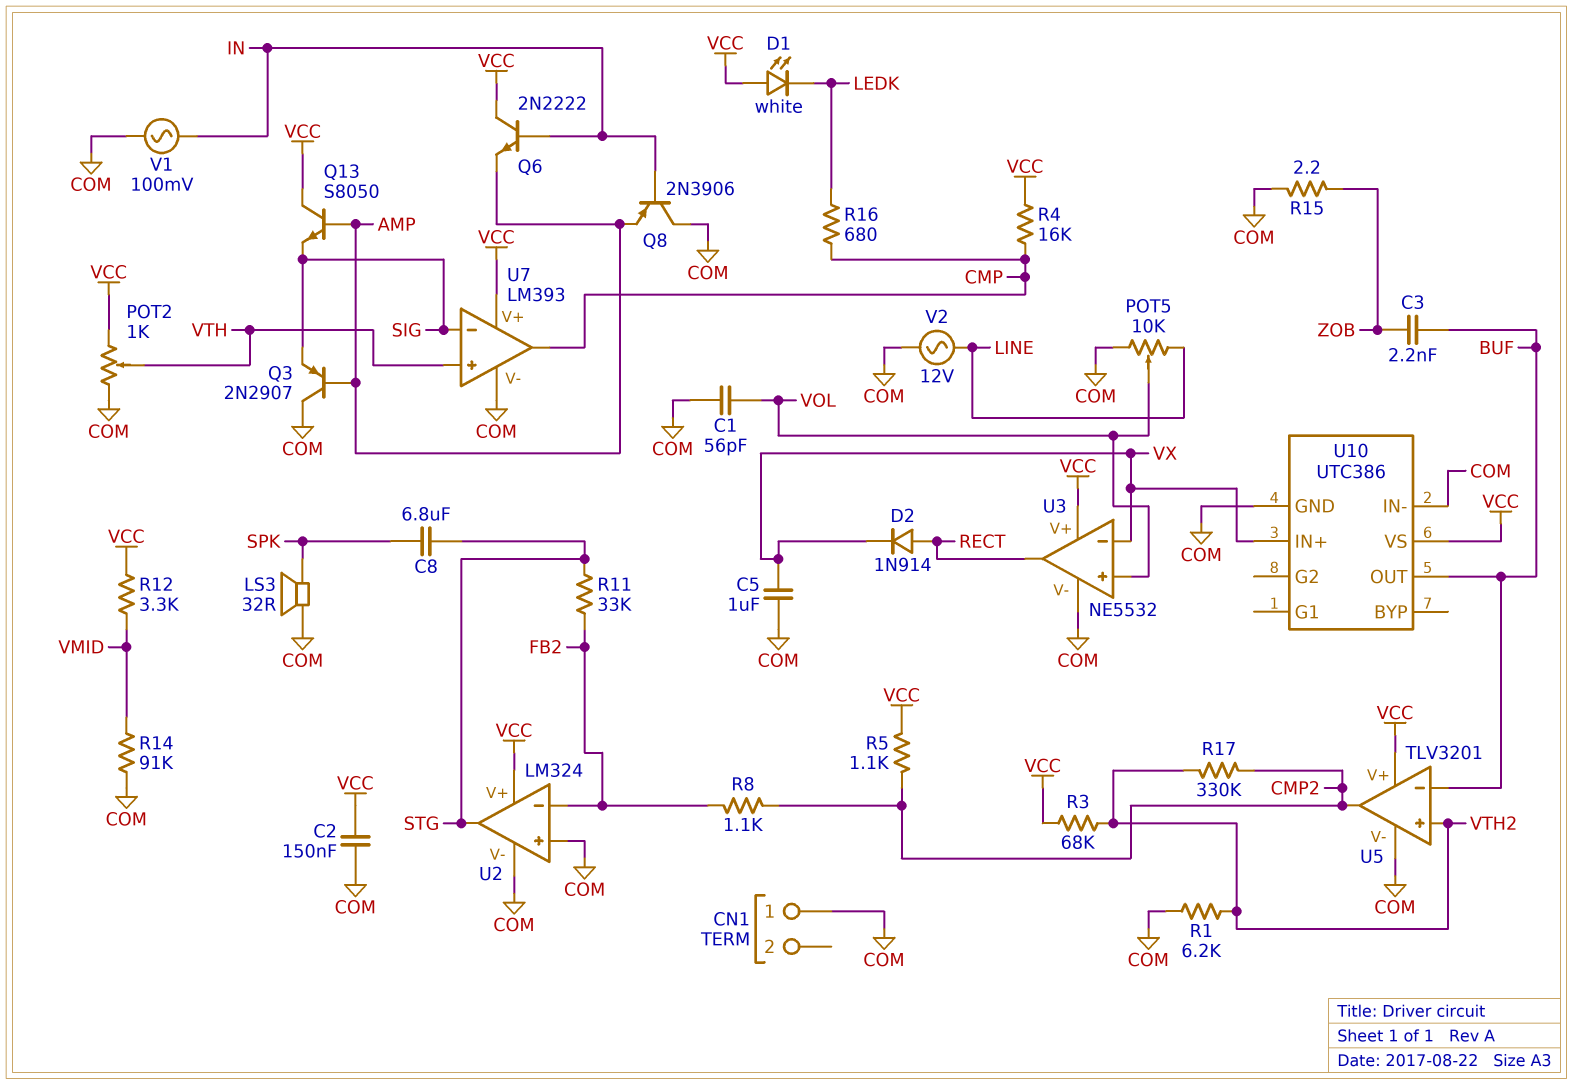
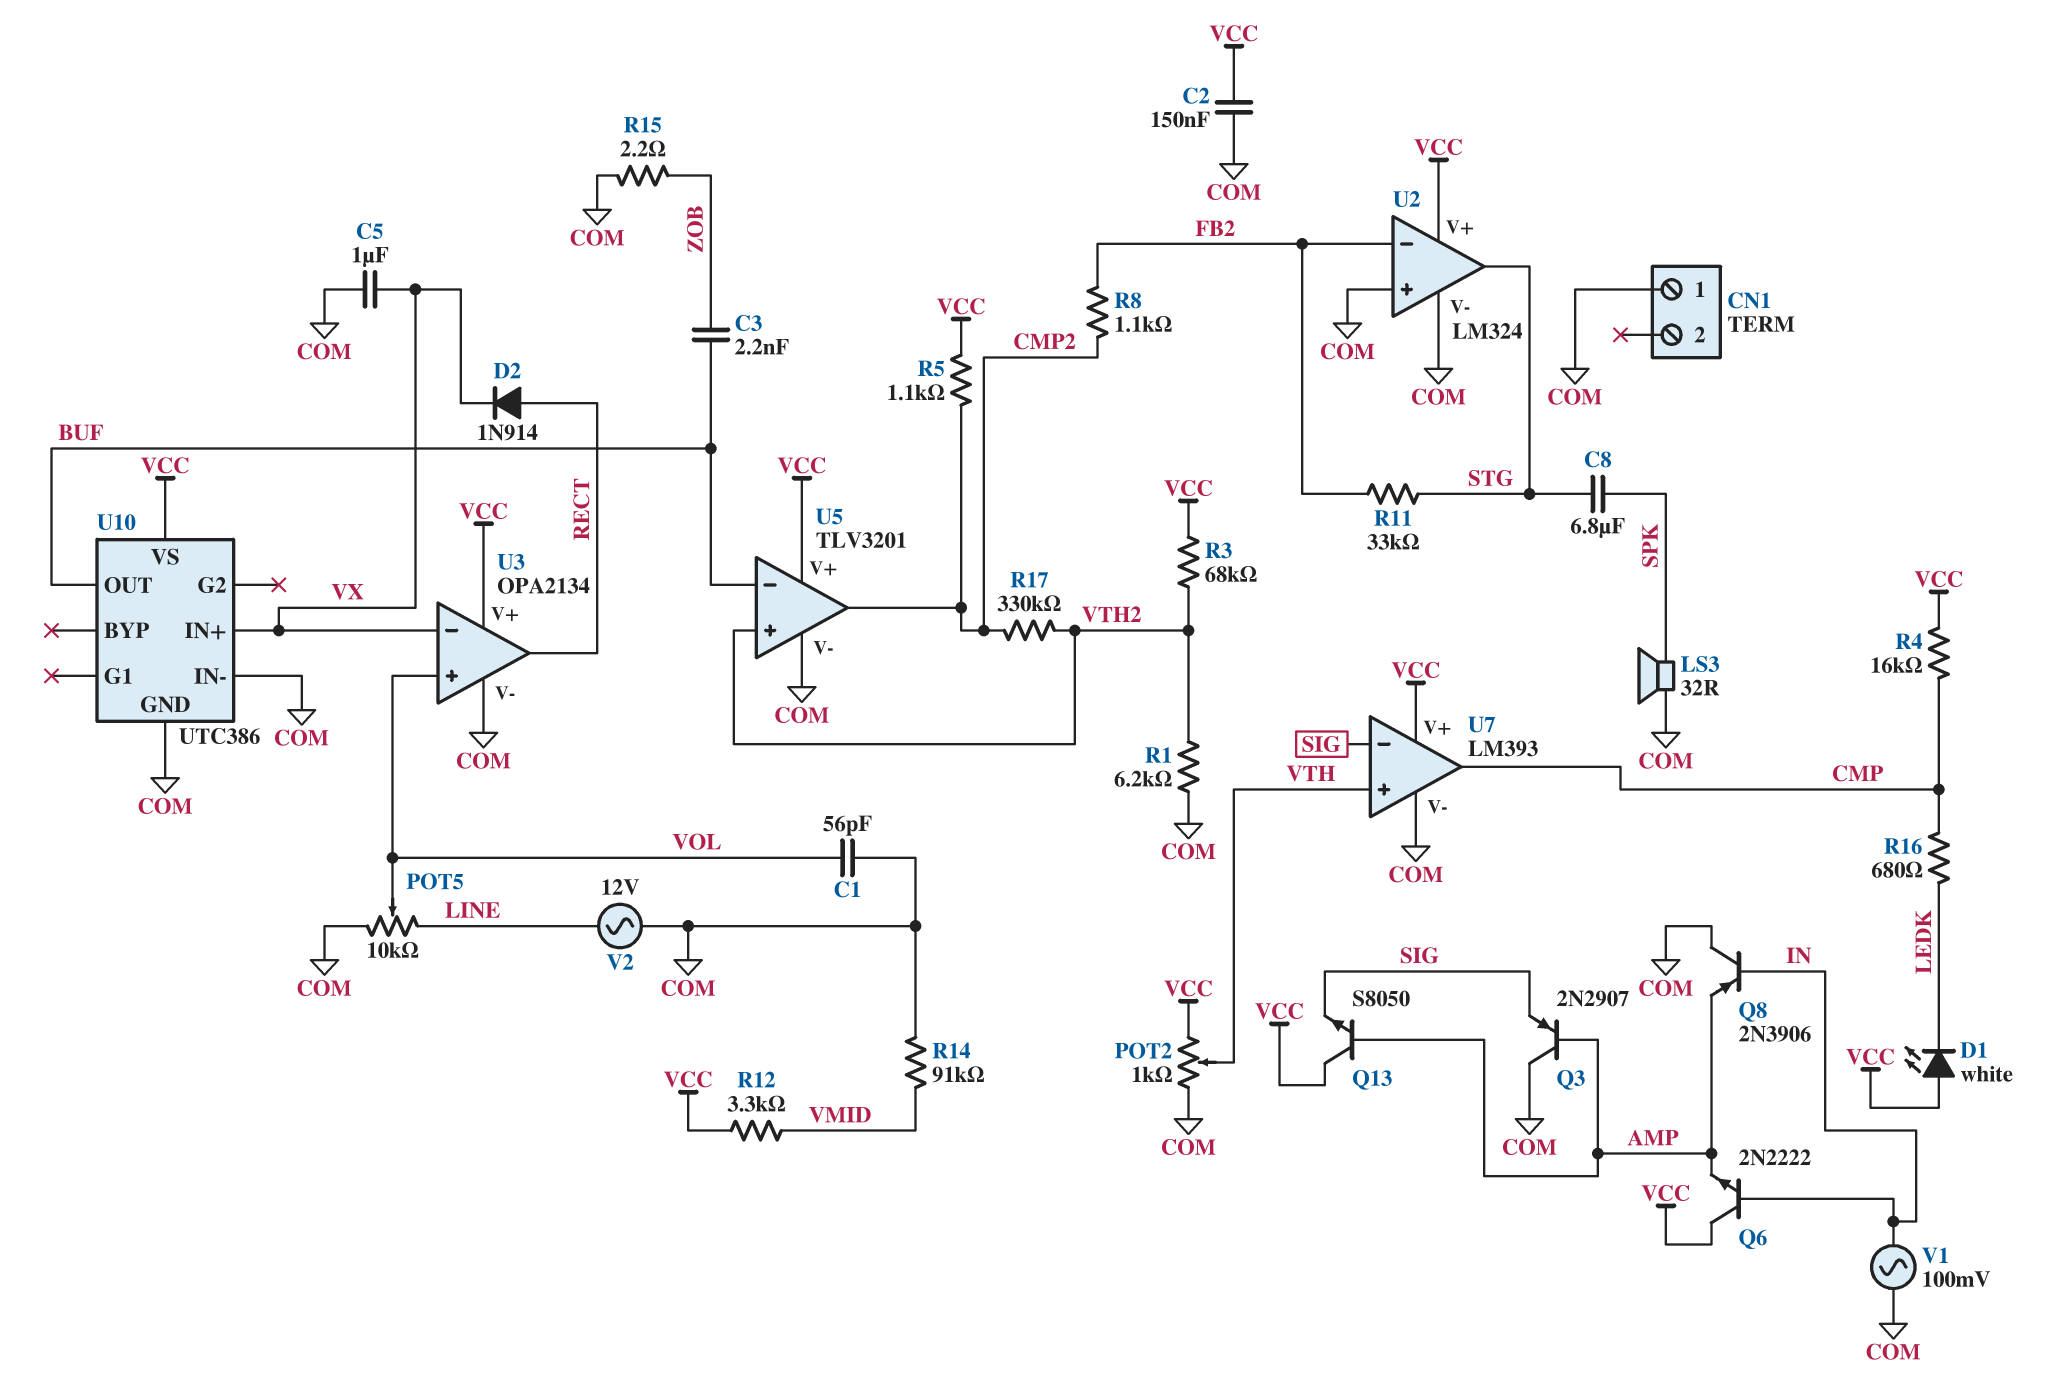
U3: NE5532 -> OPA2134

